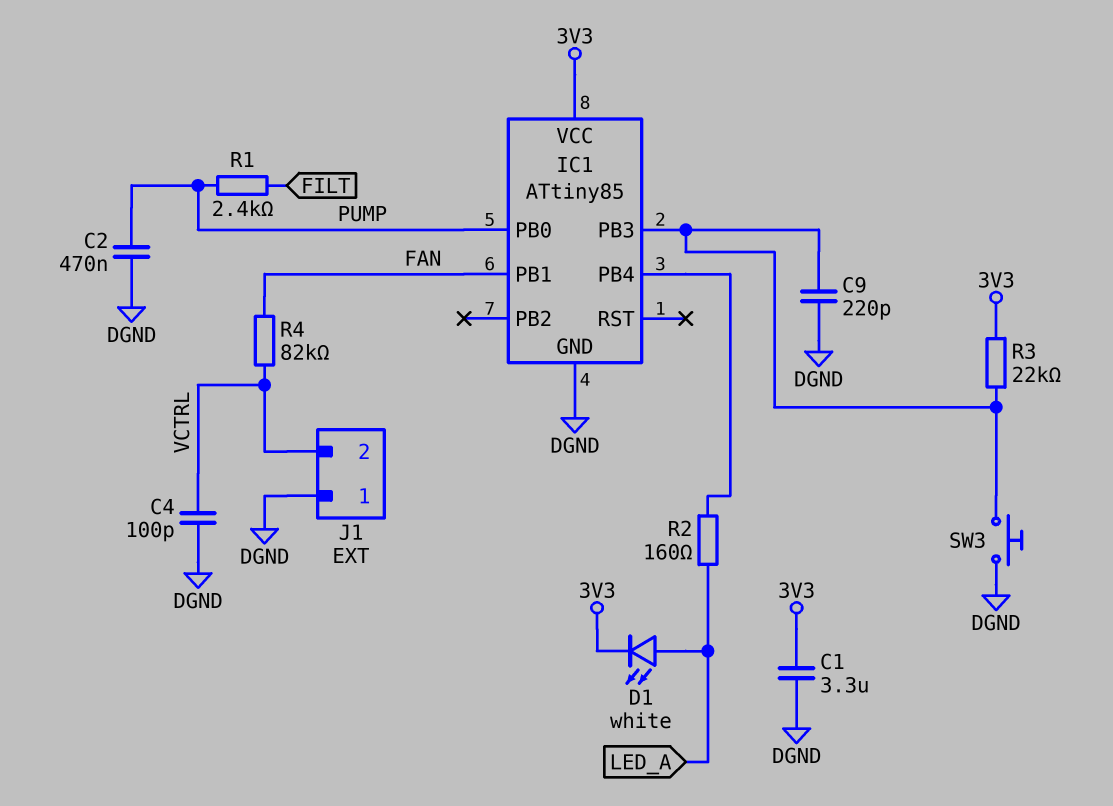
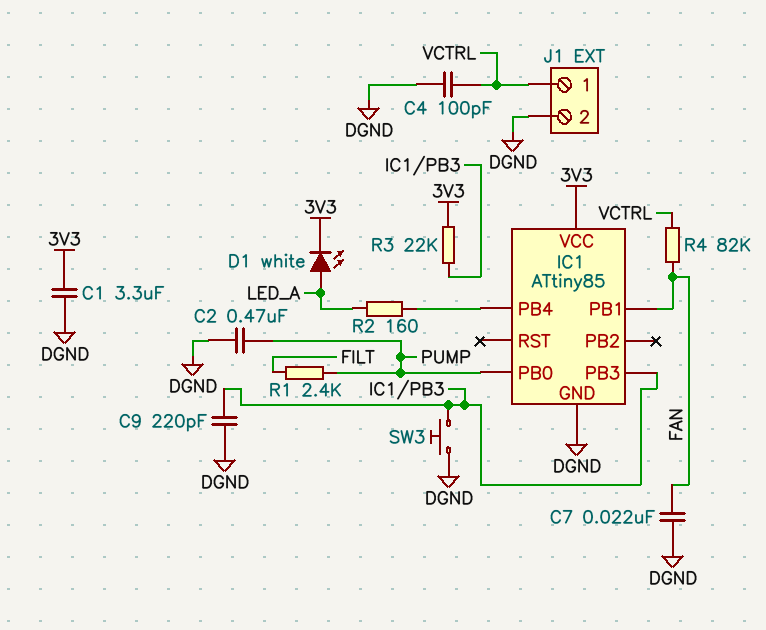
C7: none -> 22nF (DGND, FAN)
J1 pin 1: DGND -> VCTRL
J1 pin 2: VCTRL -> DGND

